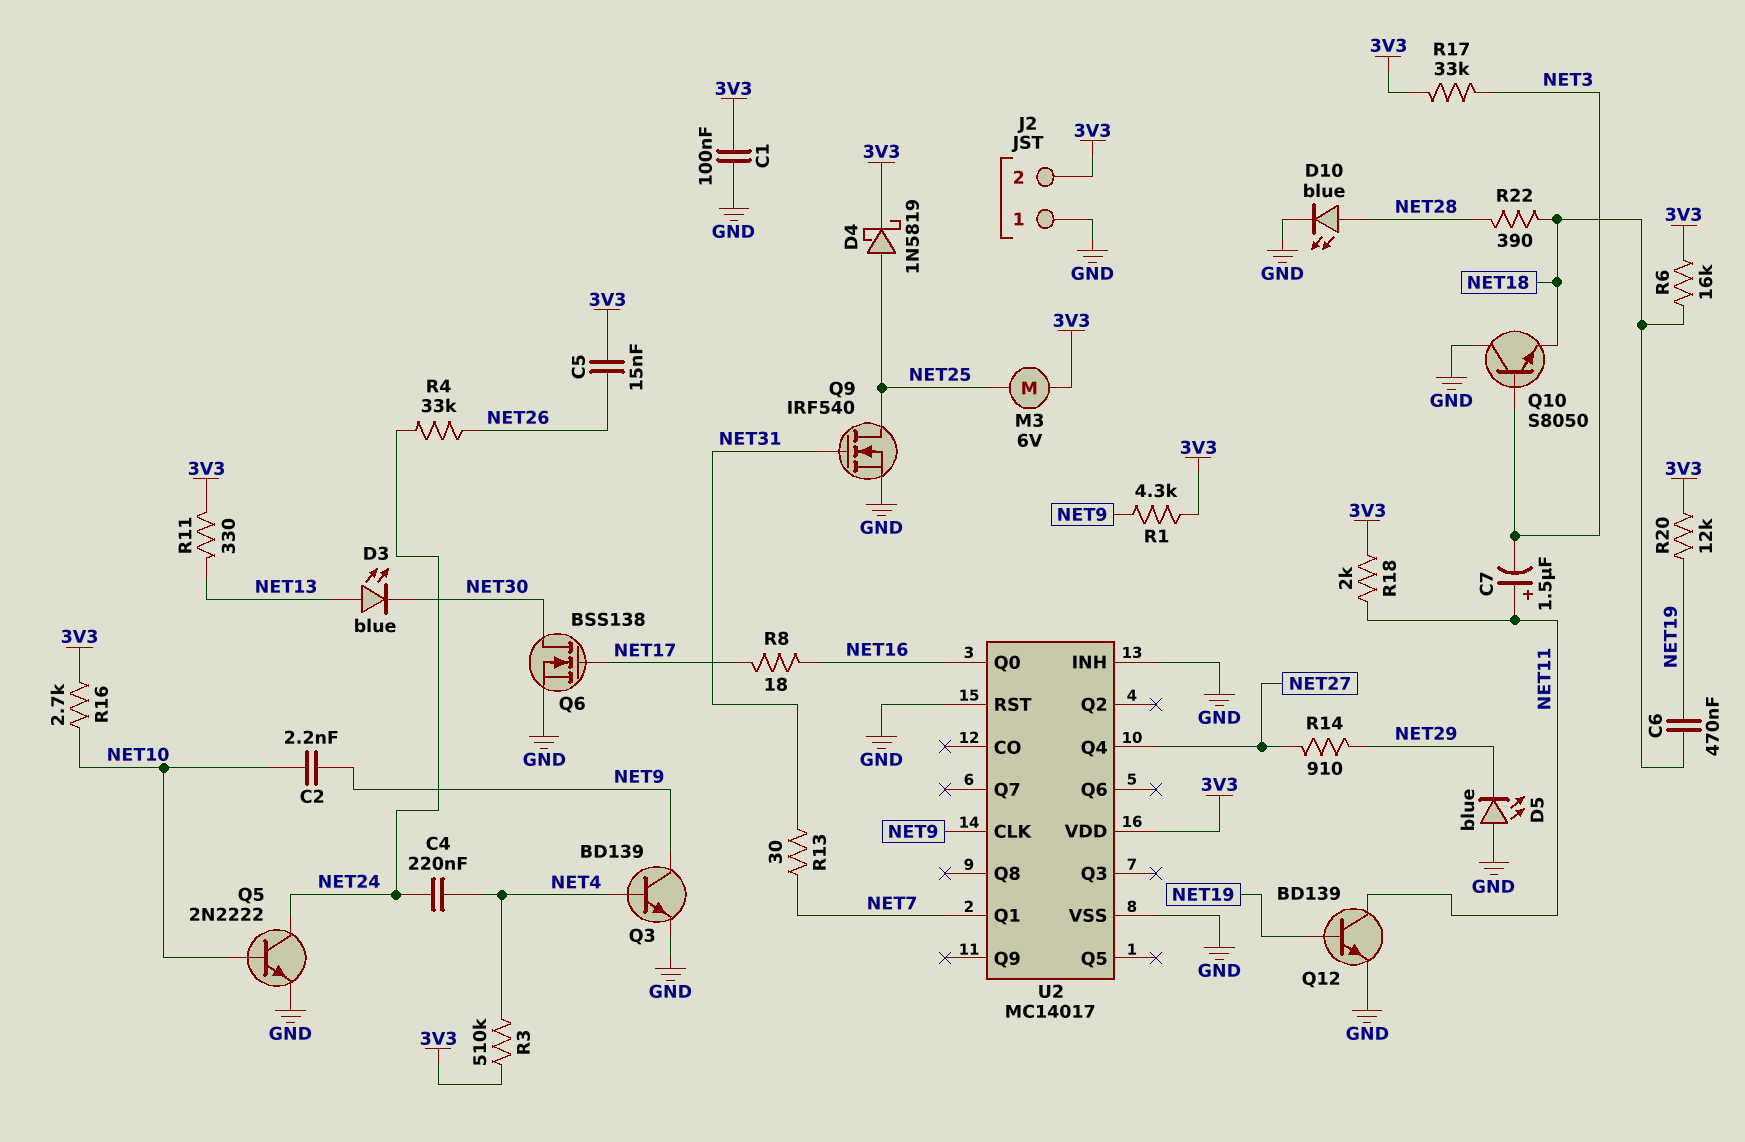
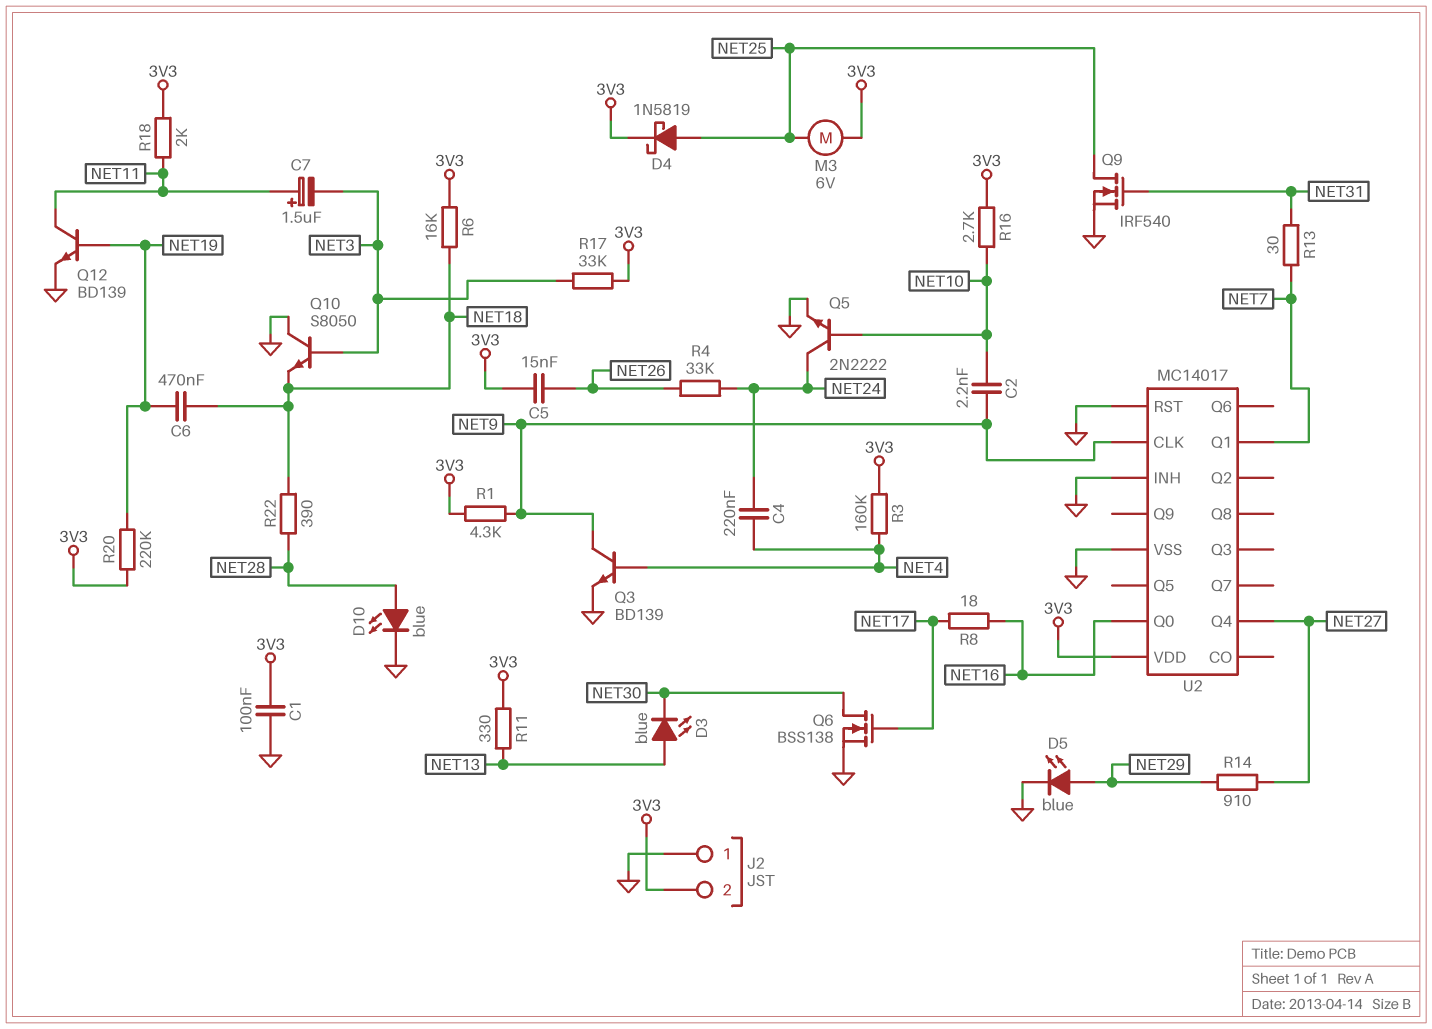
D5: LED blue (A GND, K NET29) -> LED blue (A NET29, K GND)
R3: 510k (3V3, NET4) -> 160k (3V3, NET4)
R20: 12k (3V3, NET19) -> 220k (3V3, NET19)

